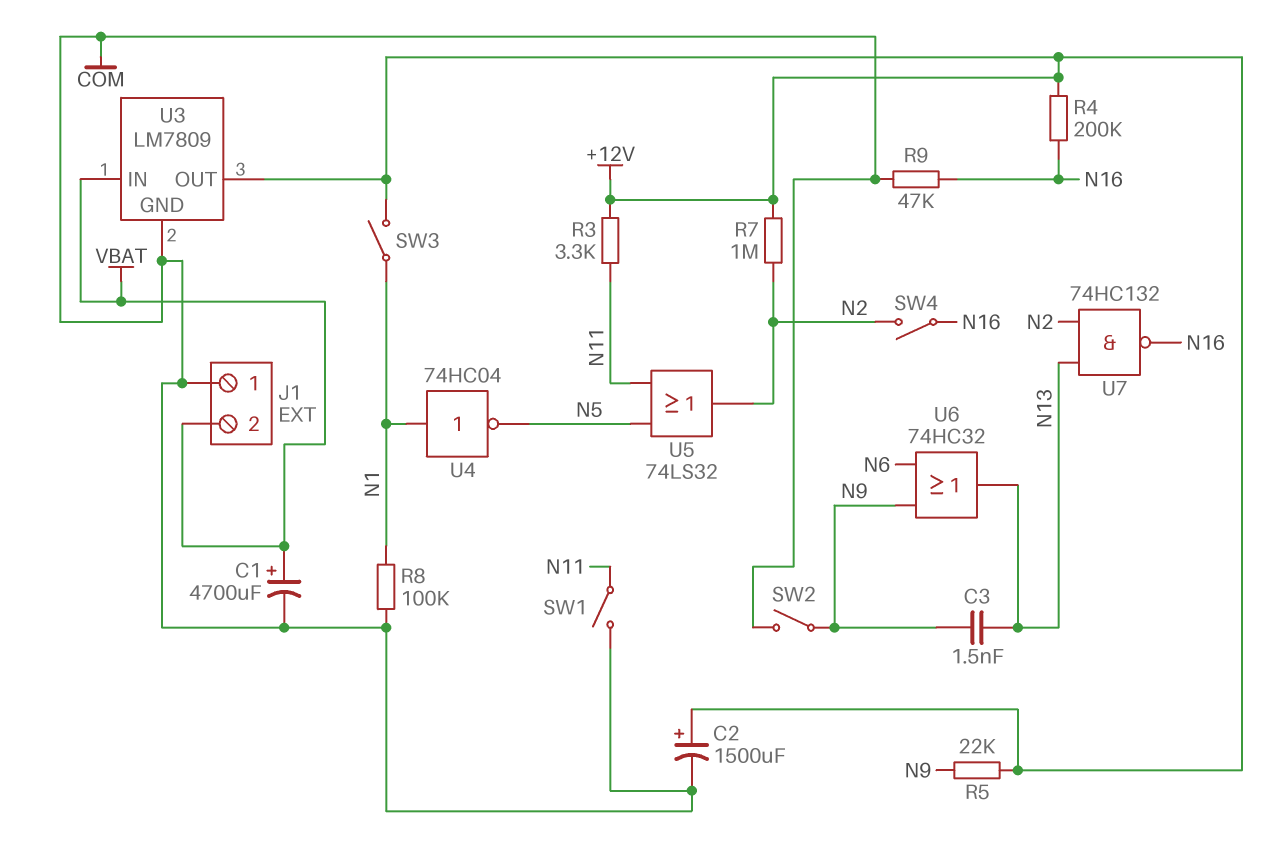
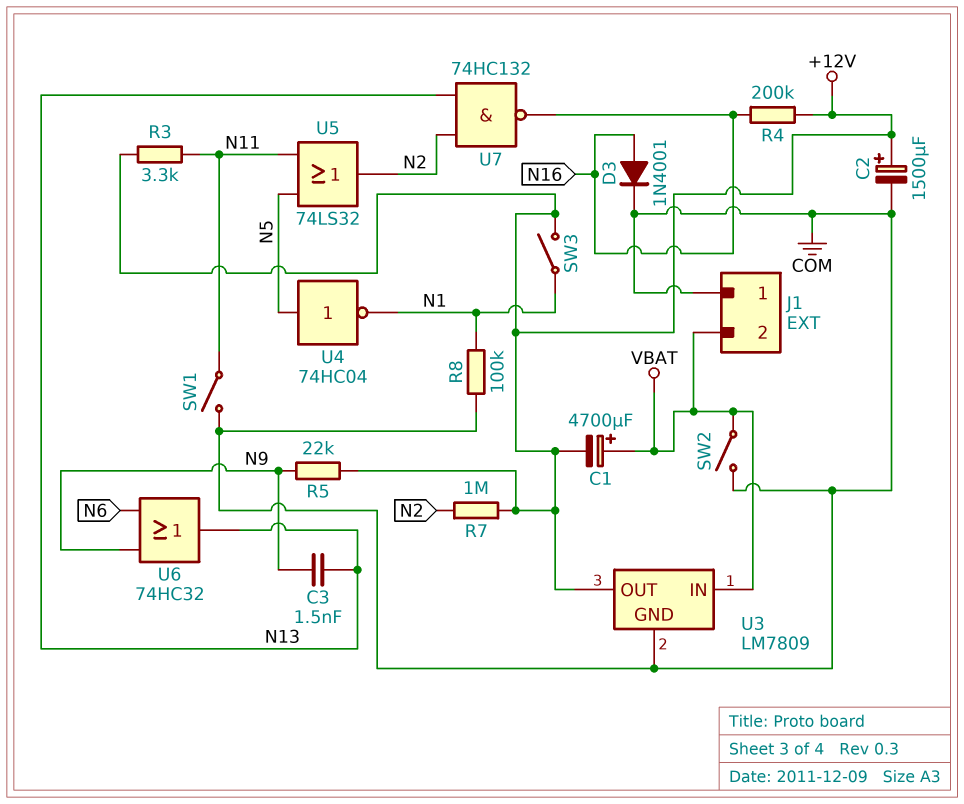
C1: 4700uF (plus VBAT, minus COM) -> 4700uF (plus VBAT, minus +12V)
D3: none -> diode 1N4001 (A N16, K COM)
R9: 47k (COM, N16) -> none
SW2: switch (COM, N9) -> switch (COM, VBAT)
SW4: switch (N2, N16) -> none
U4: NOT 74HC04 (in N1, out N5) -> NOT 74HC04 (in N5, out N1)

